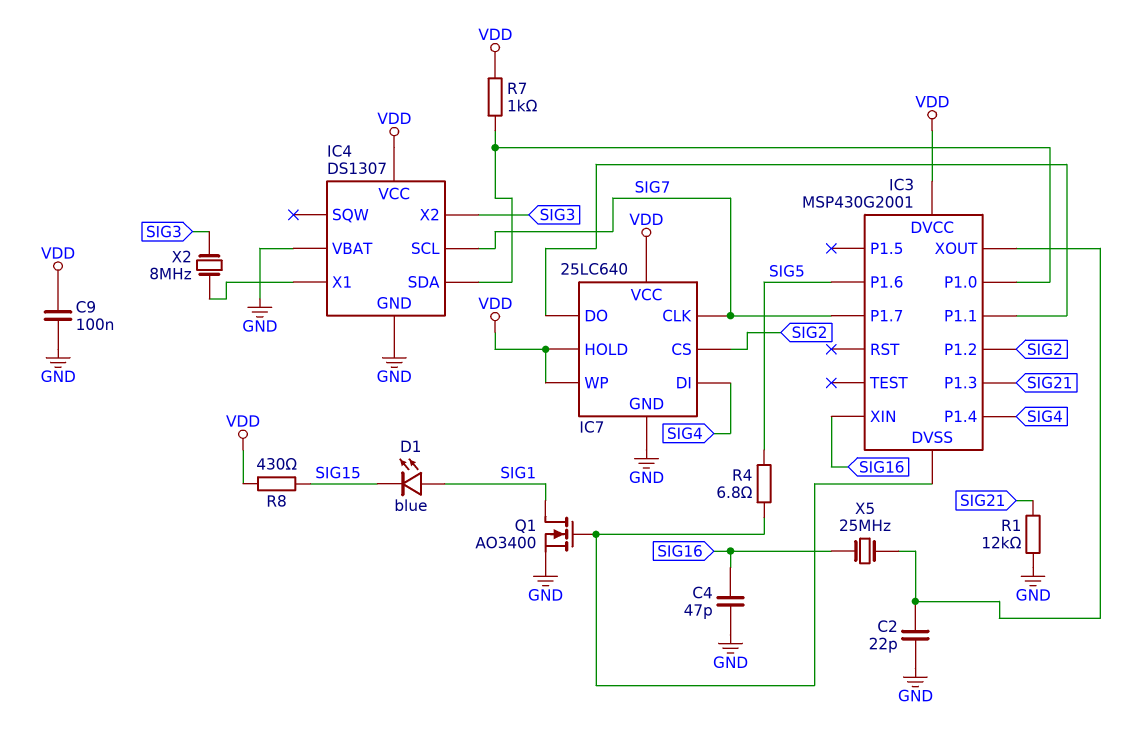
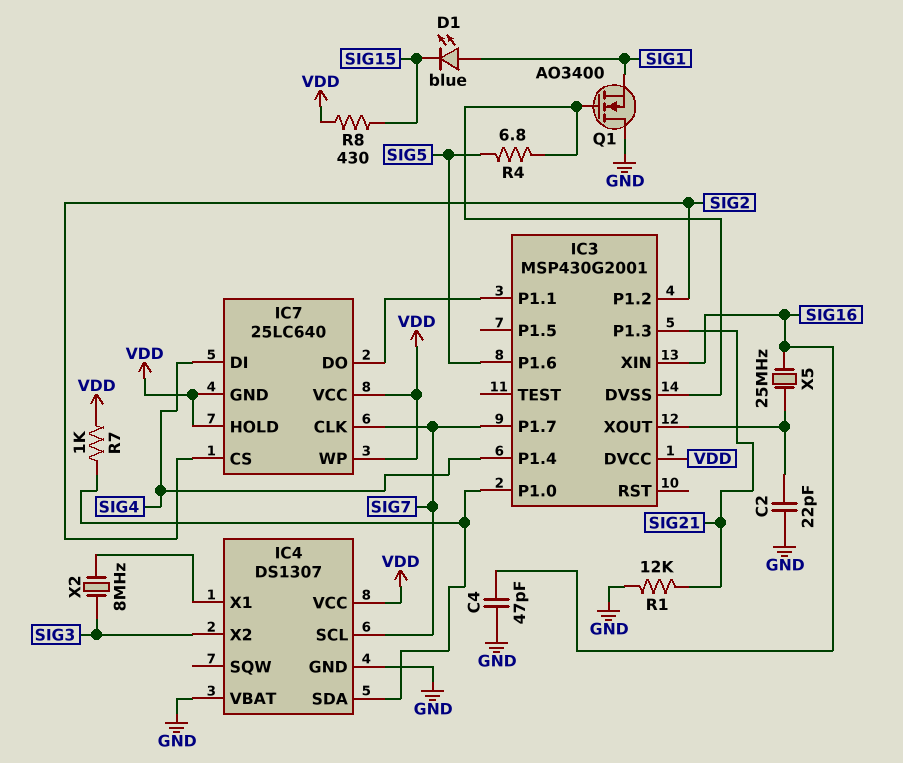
C9: 100nF (GND, VDD) -> none
IC7 pin GND: GND -> VDD
Q1: NMOS AO3400 (G IC3/DVSS, D SIG1, S GND) -> NMOS AO3400 (G IC3/DVSS, D GND, S SIG1)

